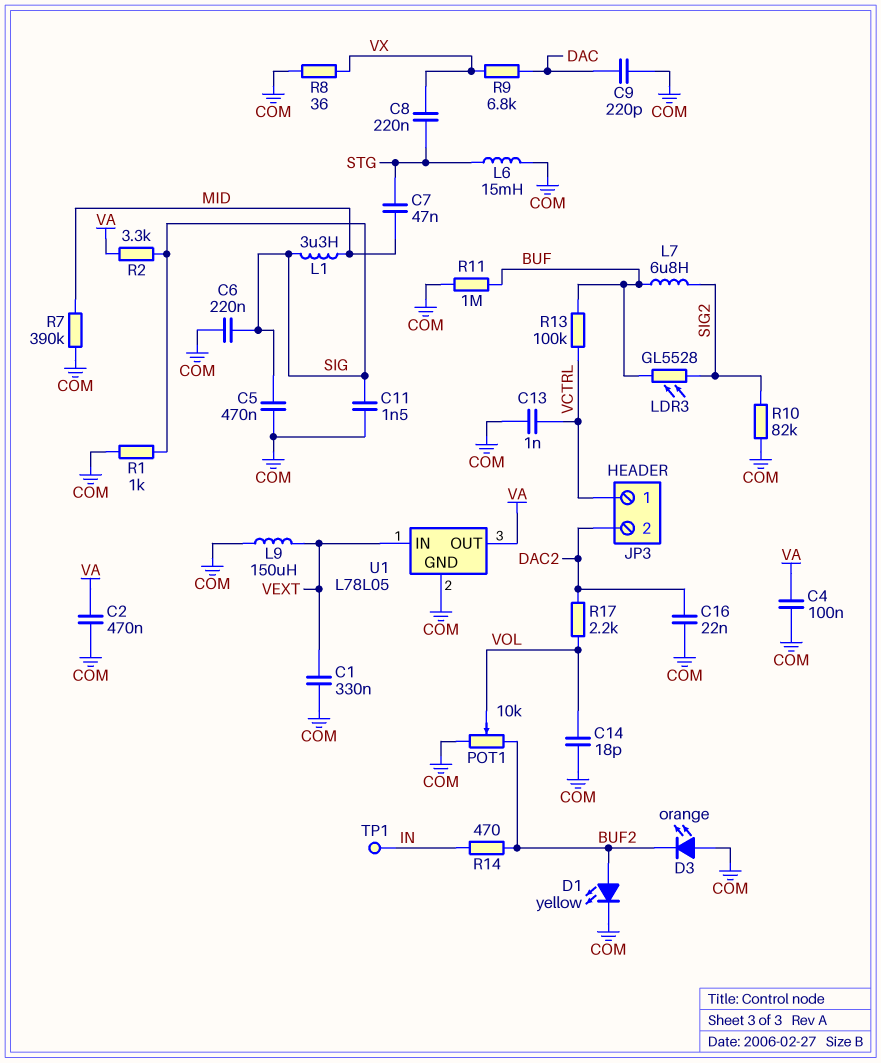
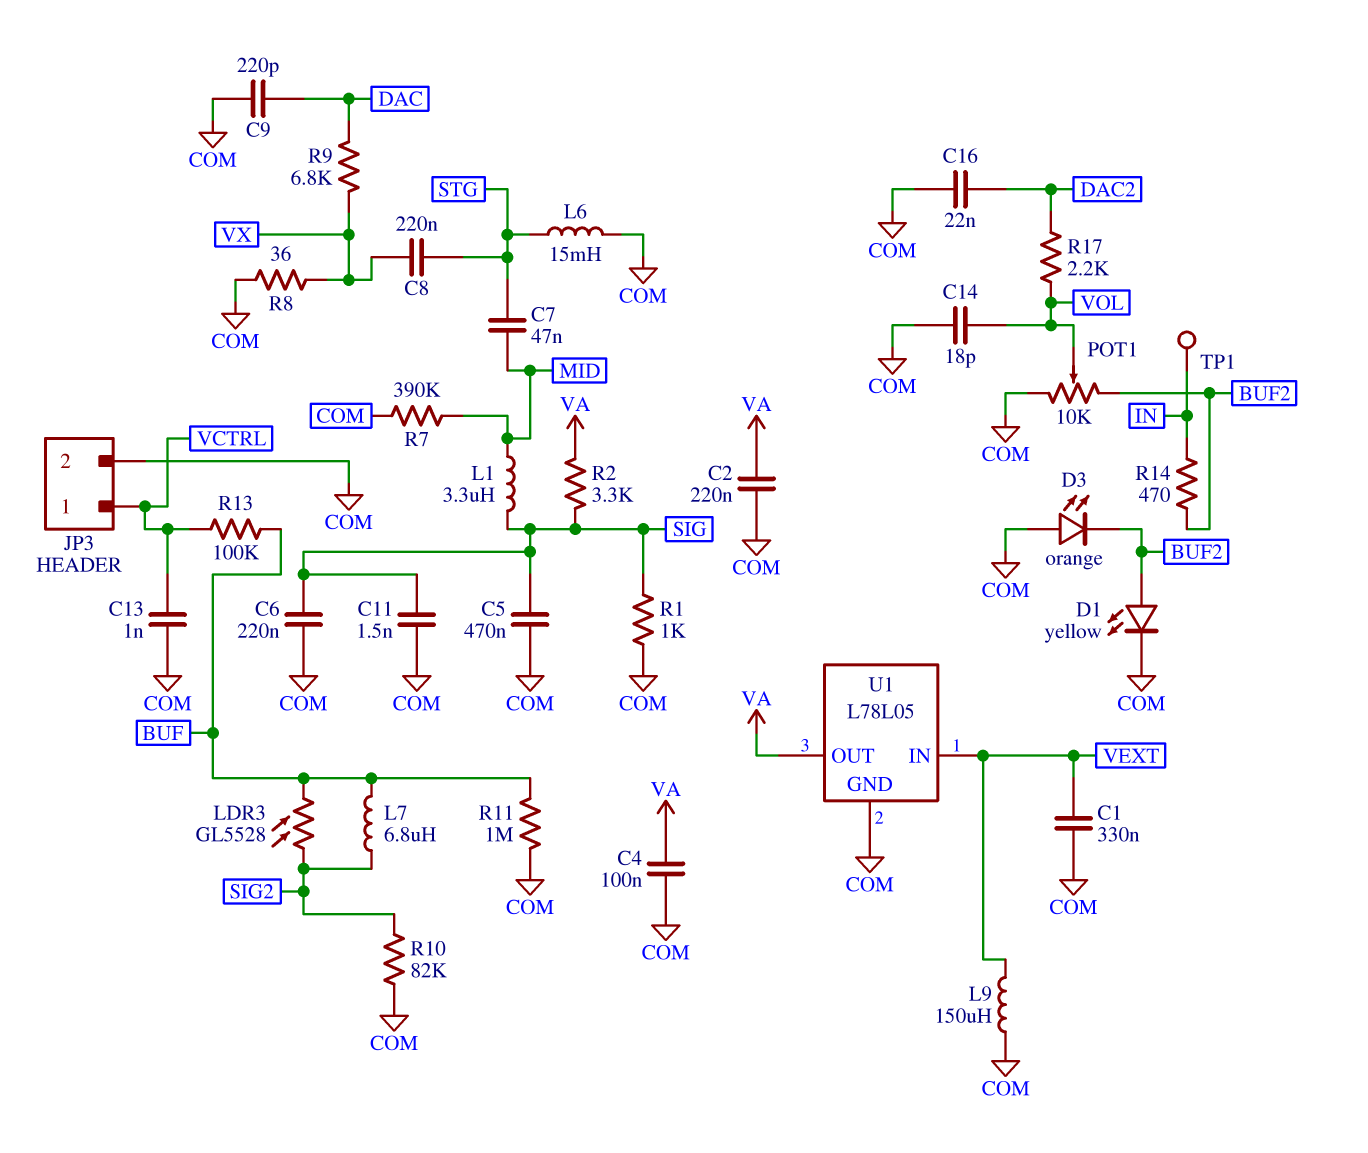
C2: 470nF (COM, VA) -> 220nF (COM, VA)
JP3 pin 2: DAC2 -> COM

